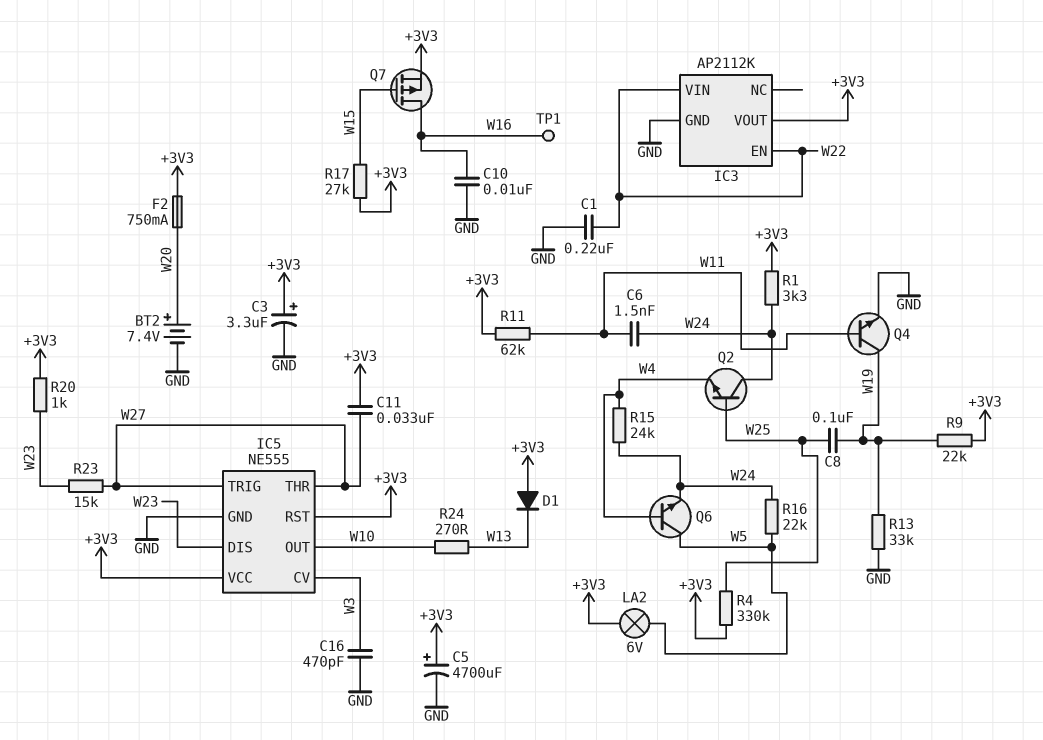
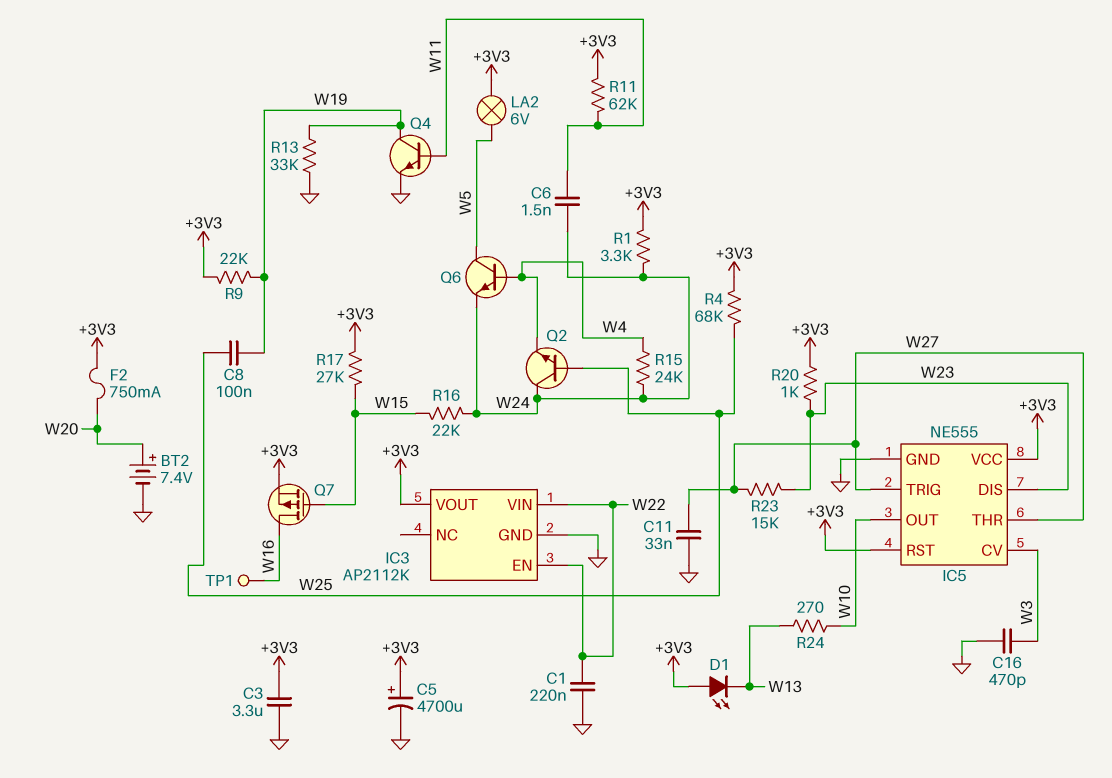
C3: 3.3uF (plus +3V3, minus GND) -> 3.3uF (+3V3, GND)
C10: 10nF (GND, W16) -> none
C11: 33nF (+3V3, W27) -> 33nF (GND, W27)
D1: diode (A +3V3, K W13) -> LED (A +3V3, K W13)
R4: 330k (+3V3, W25) -> 68k (+3V3, W25)
R16: 22k (W5, W24) -> 22k (W15, W24)

